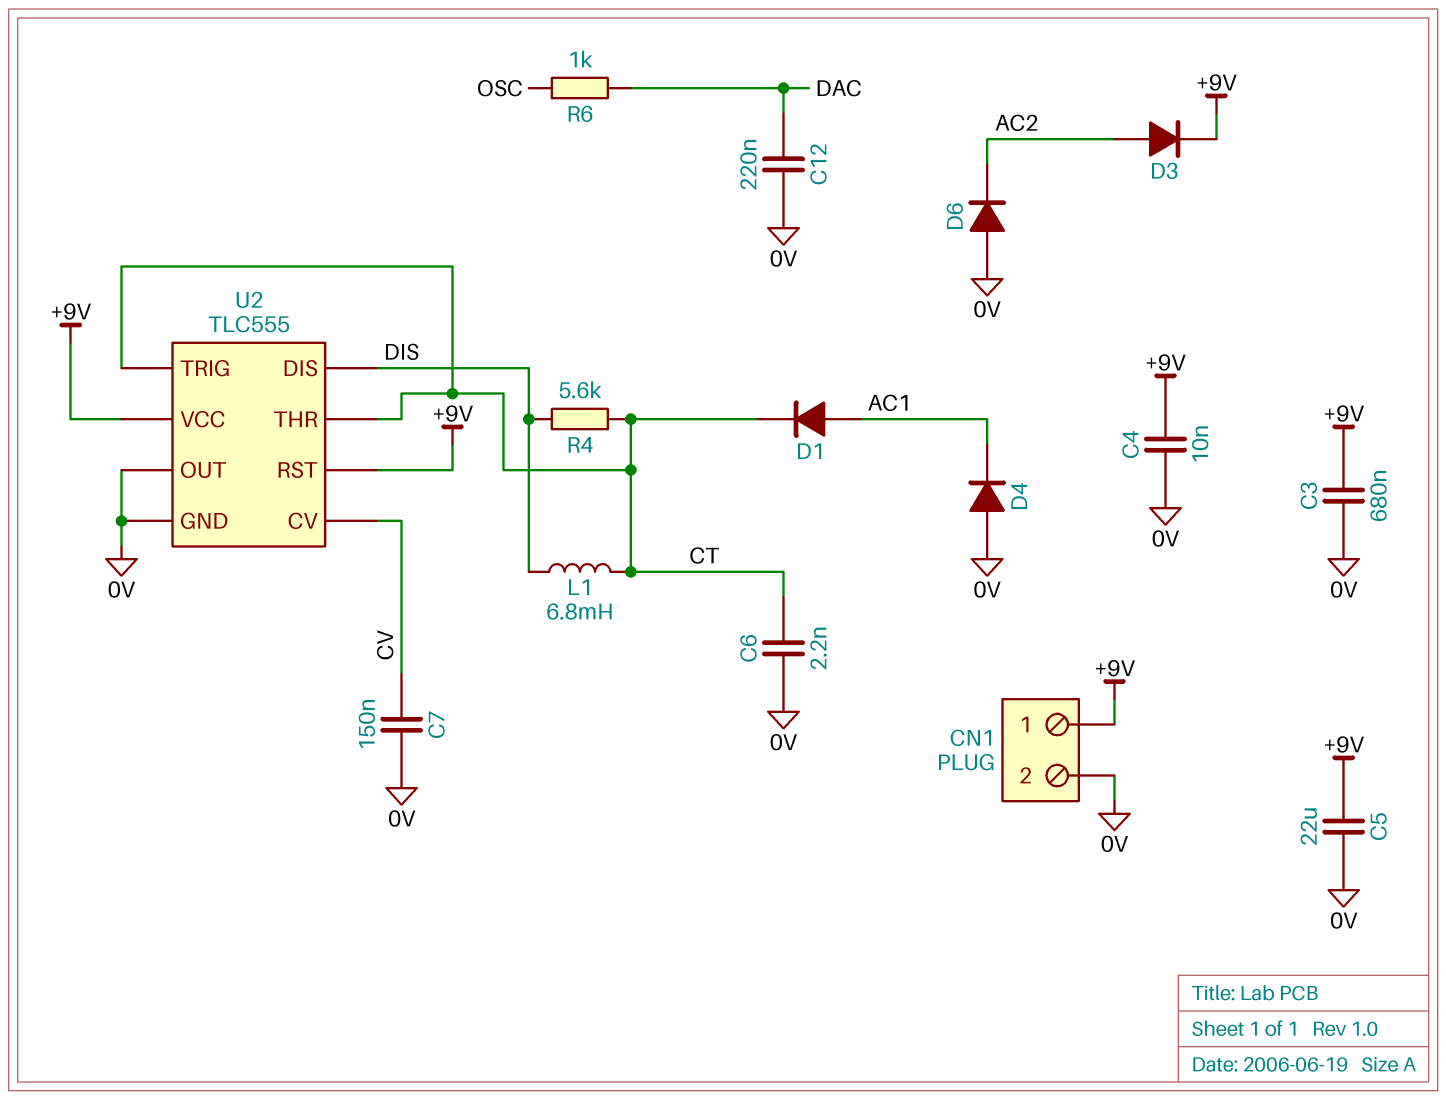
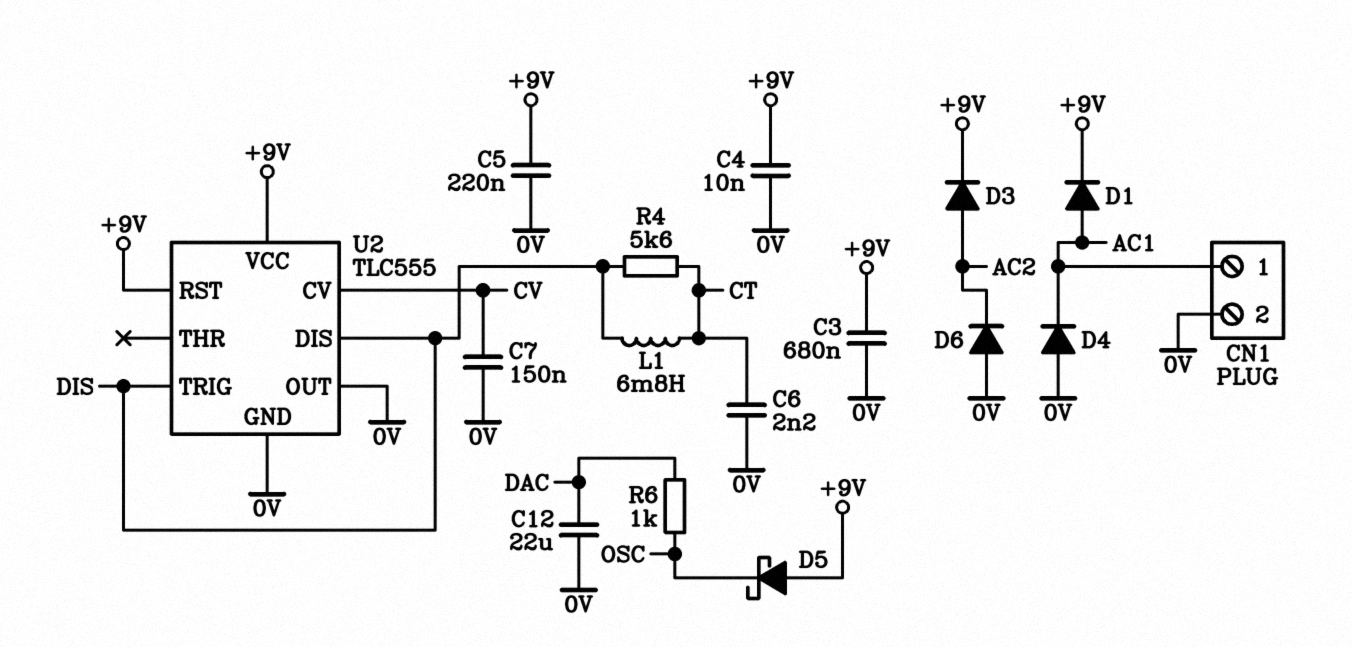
C5: 22uF (+9V, 0V) -> 220nF (+9V, 0V)
C12: 220nF (0V, DAC) -> 22uF (0V, DAC)
CN1 pin 1: +9V -> AC1
D1: diode (A AC1, K CT) -> diode (A AC1, K +9V)
D5: none -> schottky (A +9V, K OSC)
U2 pin THR: CT -> none
U2 pin TRIG: CT -> DIS

